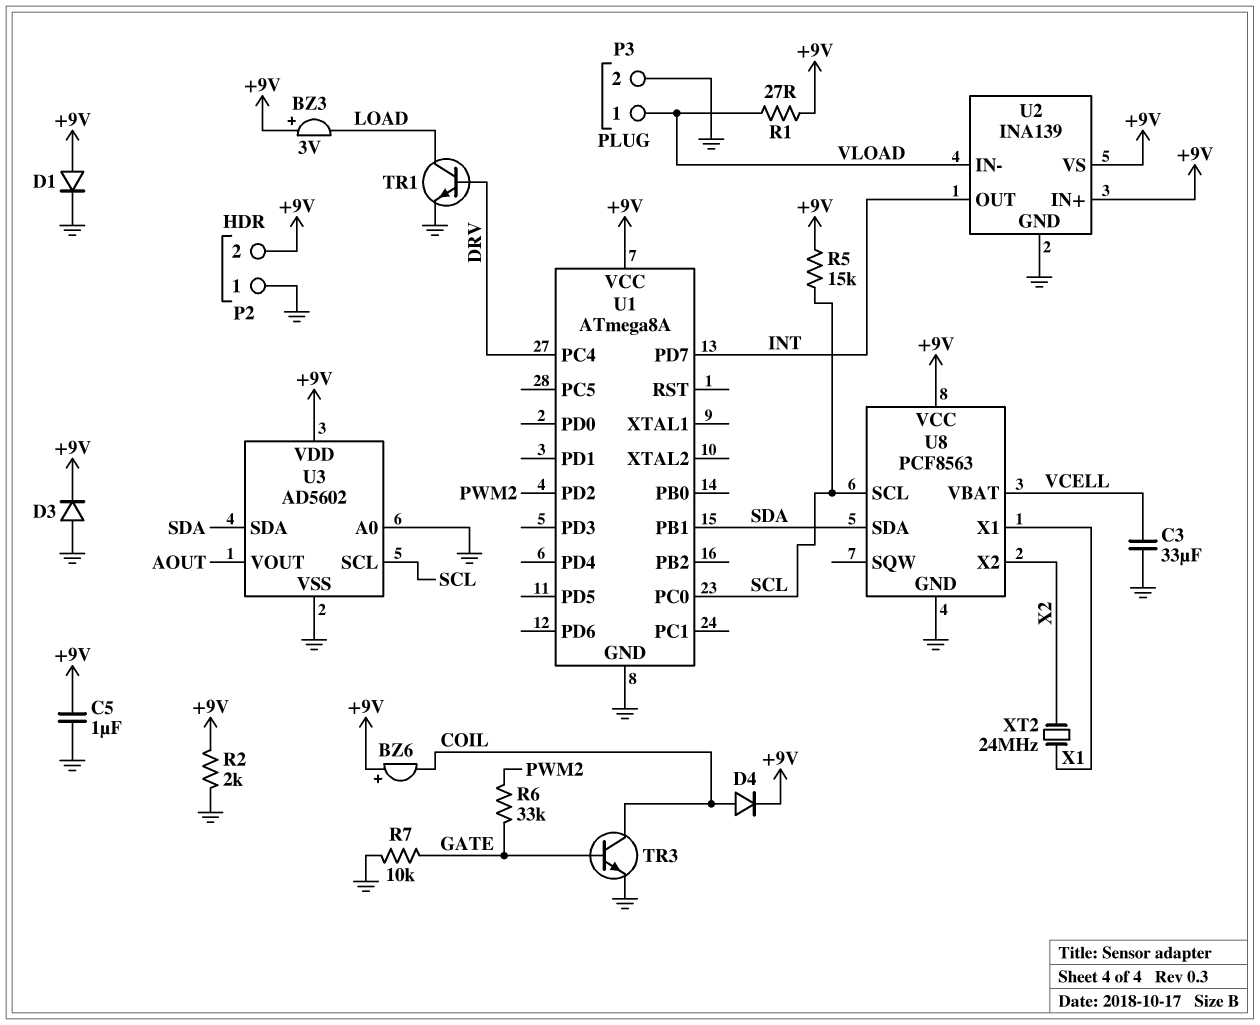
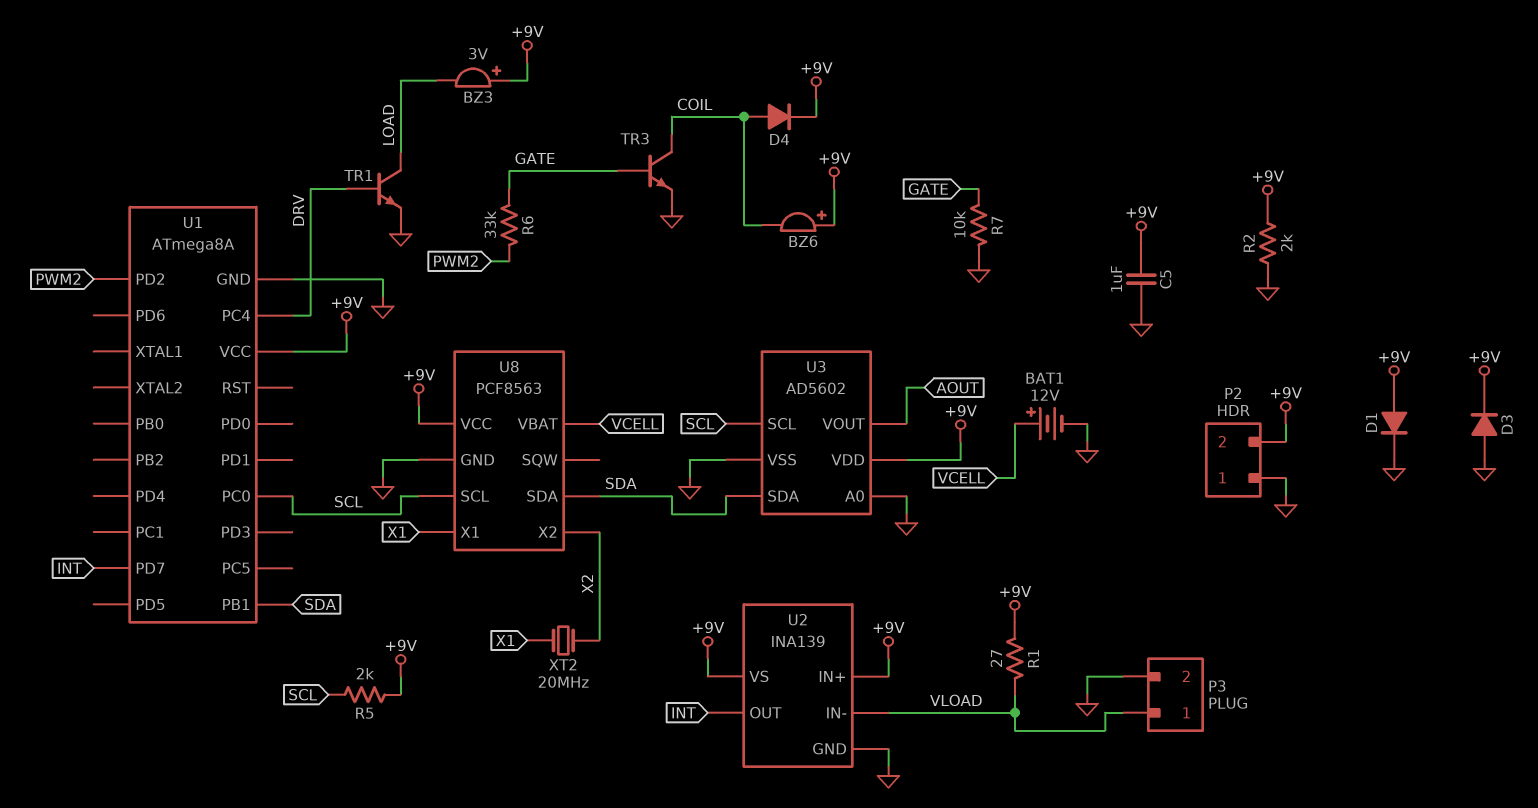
BAT1: none -> 12V (plus VCELL, minus GND)
C3: 33uF (GND, VCELL) -> none
R5: 15k (+9V, SCL) -> 2k (+9V, SCL)
XT2: 24MHz (X1, X2) -> 20MHz (X1, X2)

